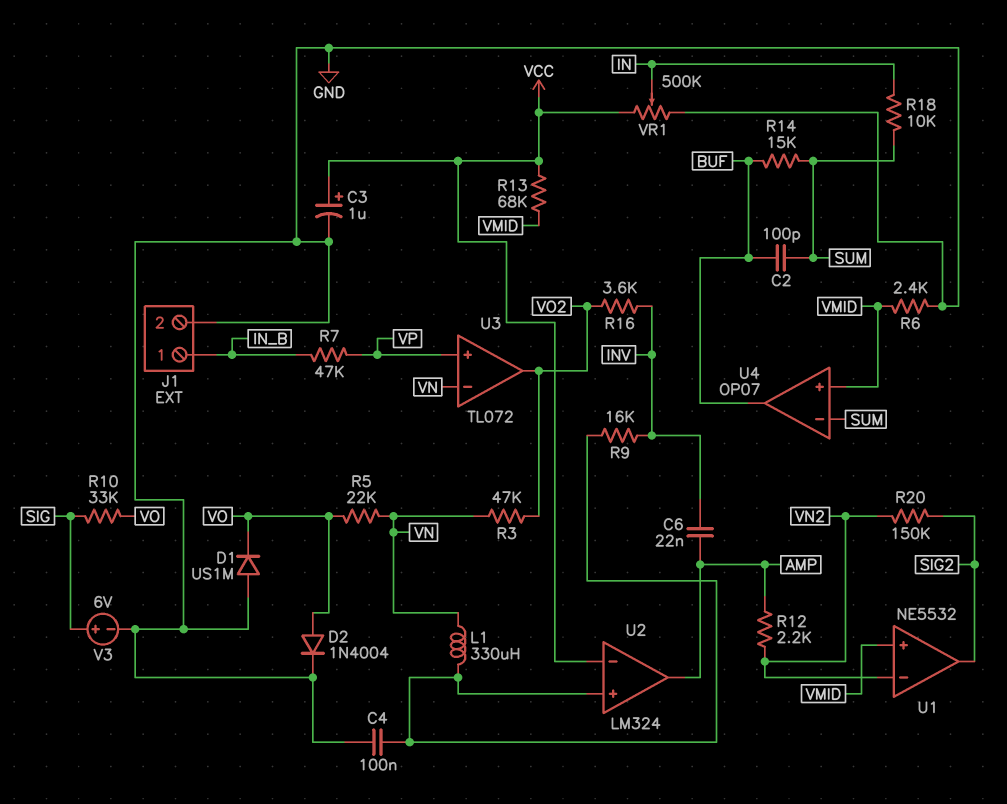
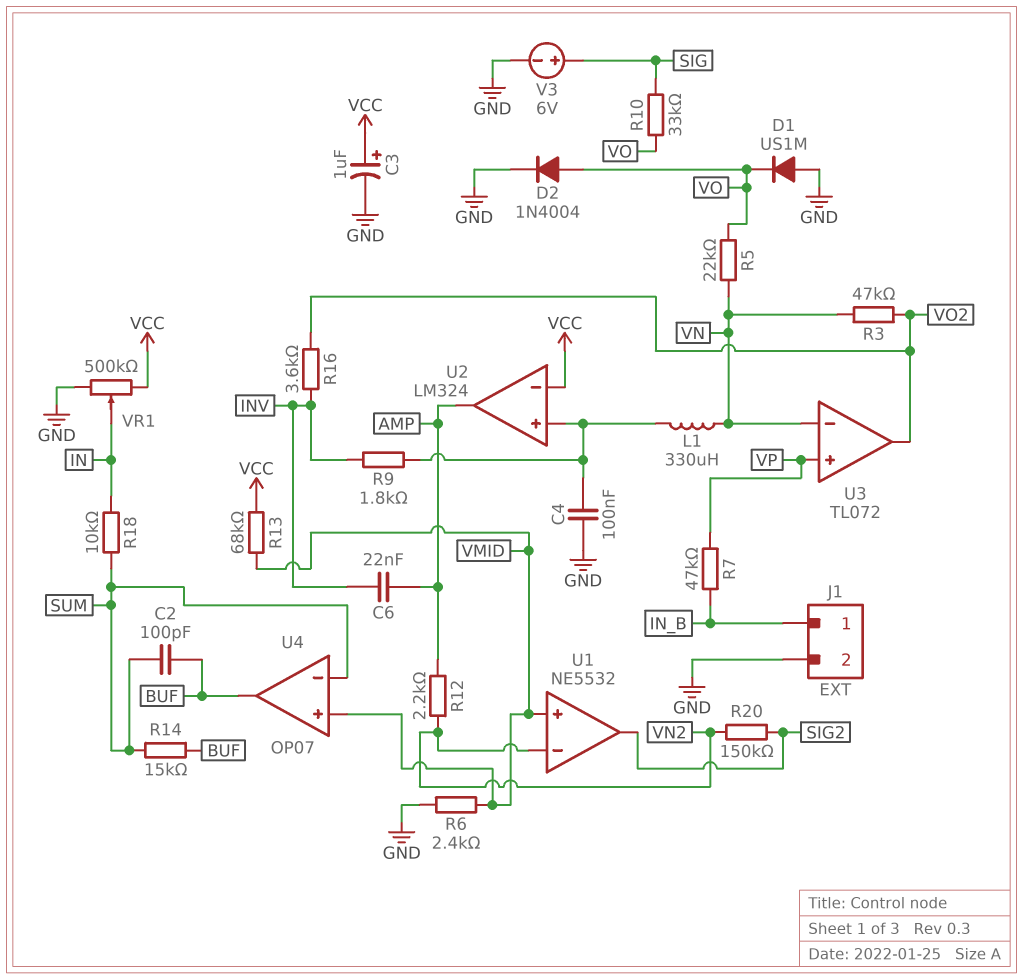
R9: 16k (INV, U2/in+) -> 1.8k (INV, U2/in+)

